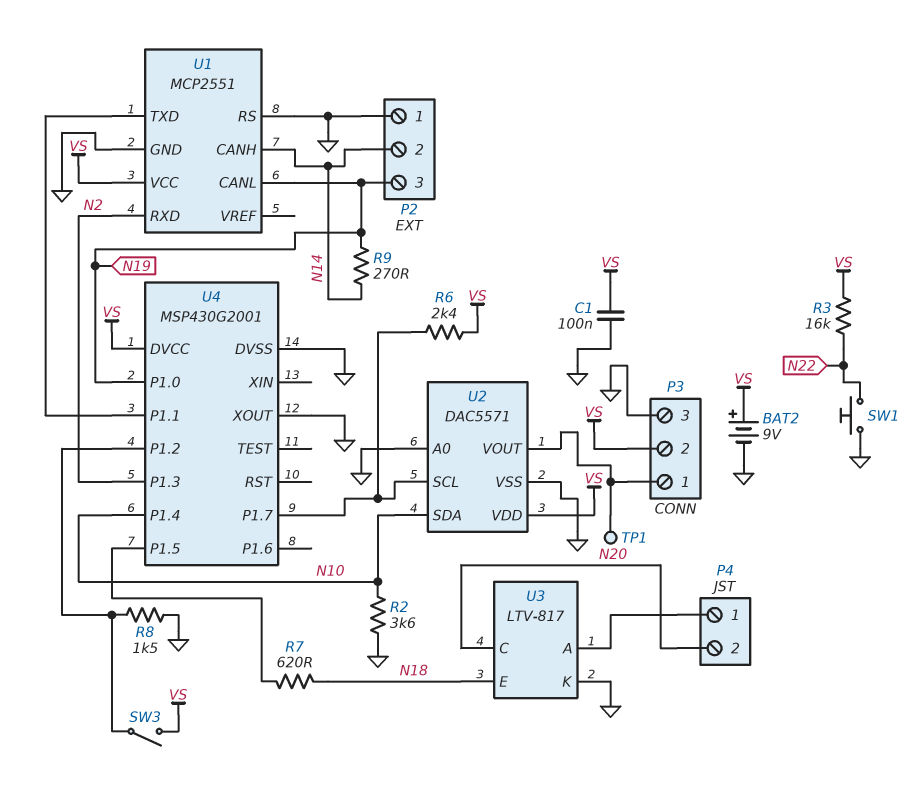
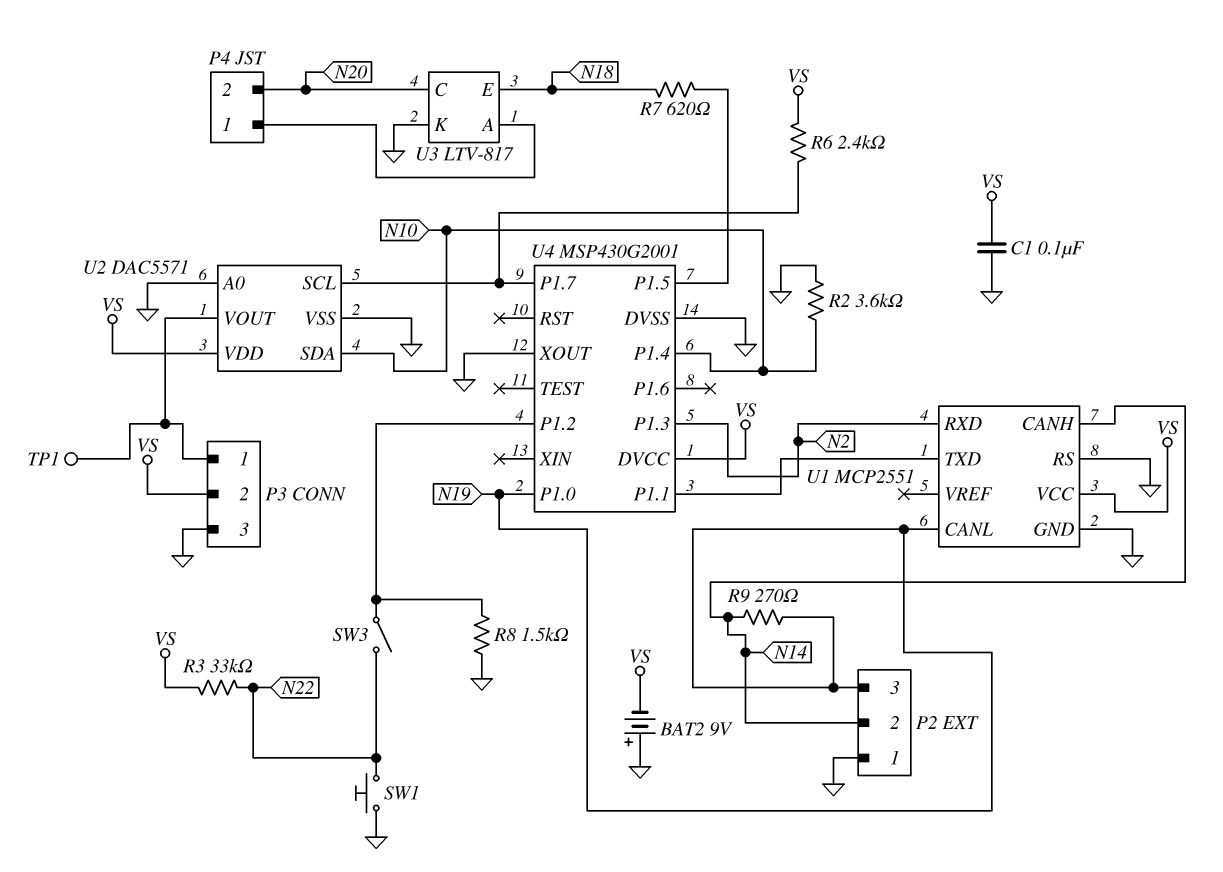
BAT2: 9V (plus VS, minus GND) -> 9V (plus GND, minus VS)
R3: 16k (N22, VS) -> 33k (N22, VS)
SW3: switch (U4/P1.2, VS) -> switch (N22, U4/P1.2)

